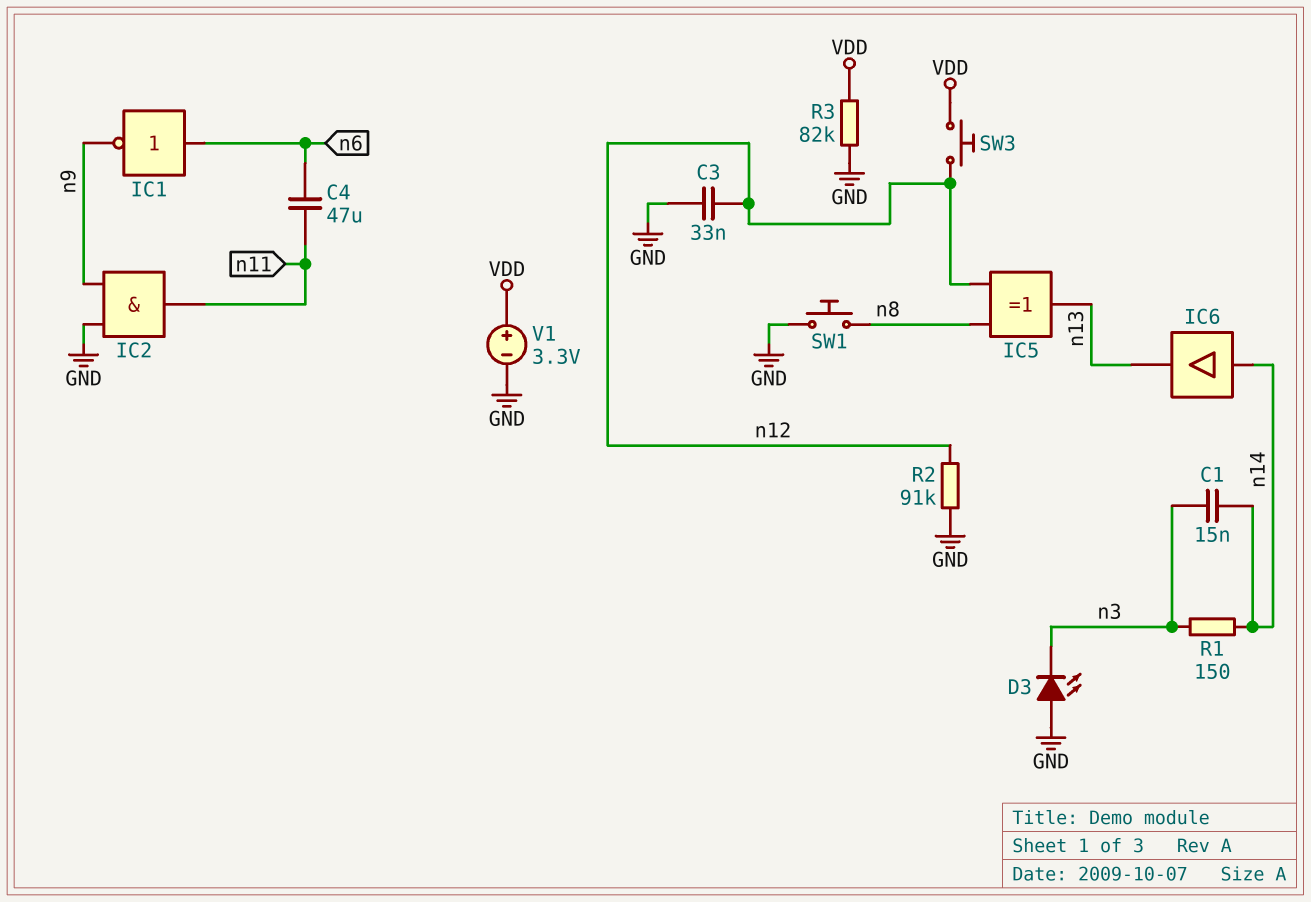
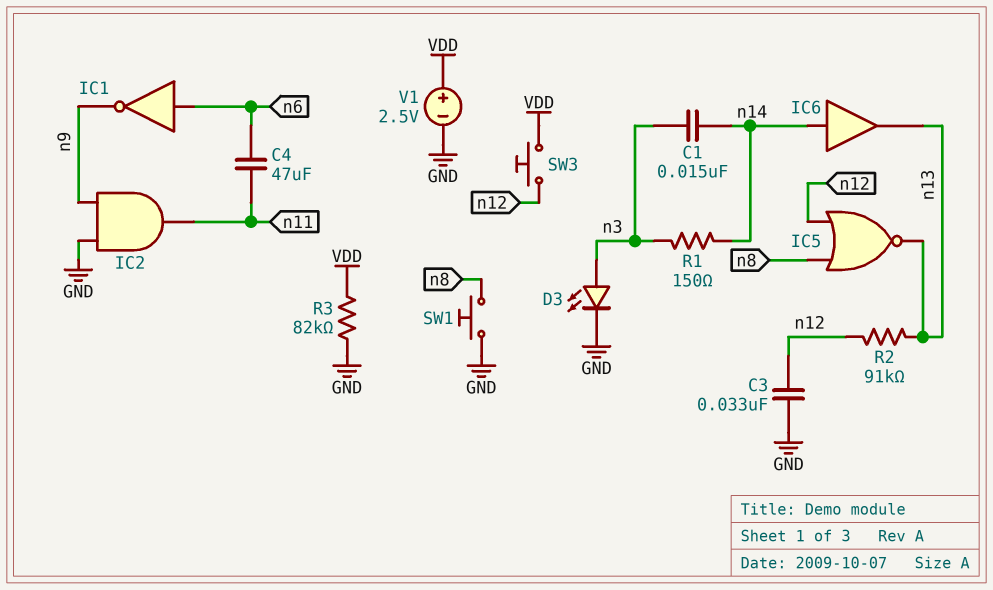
D3: LED (A GND, K n3) -> LED (A n3, K GND)
IC5: XOR (in n8, in n12, out n13) -> NOR (in n8, in n12, out n13)
R2: 91k (GND, n12) -> 91k (n12, n13)
V1: 3.3V (plus VDD, minus GND) -> 2.5V (plus VDD, minus GND)

